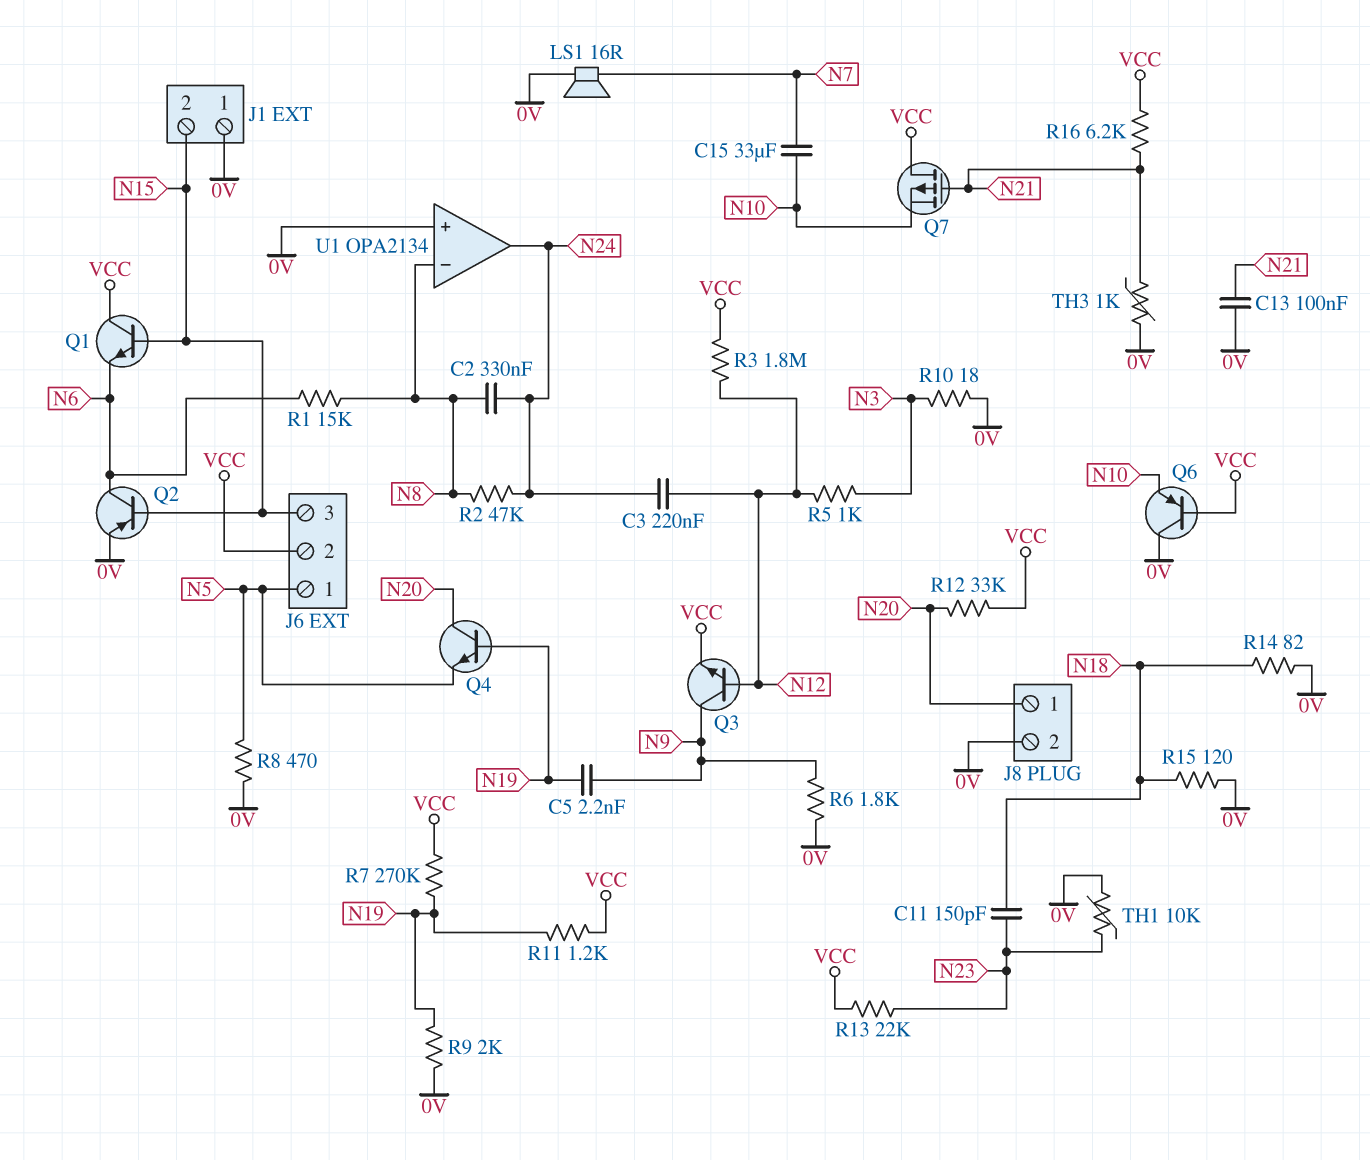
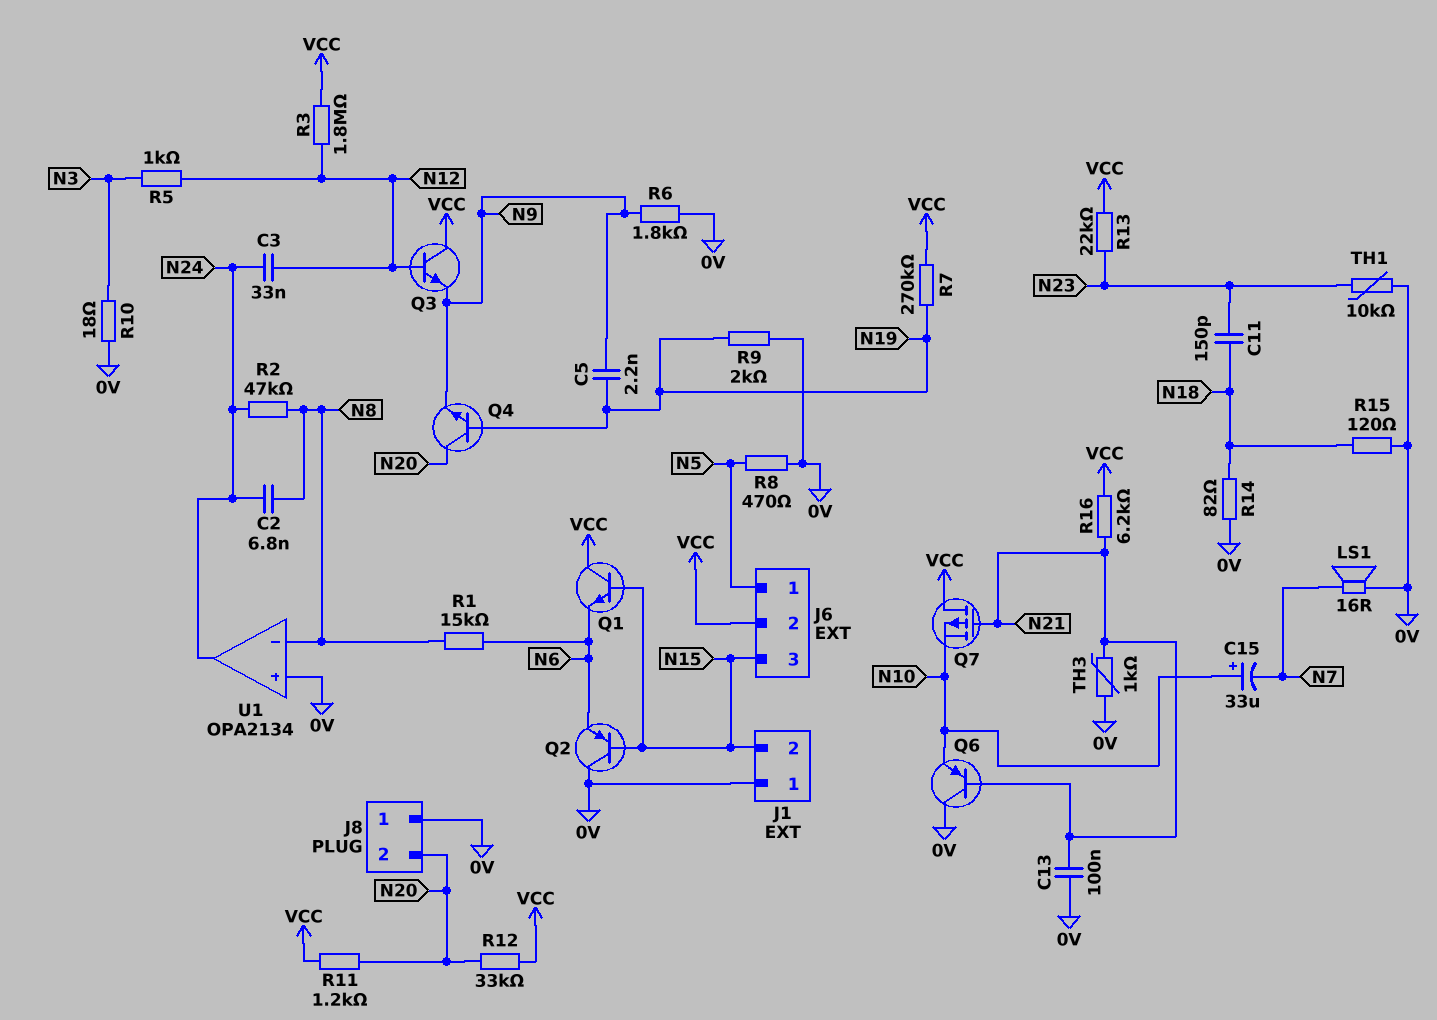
C2: 330nF (N8, N24) -> 6.8nF (N8, N24)
C3: 220nF (N12, N24) -> 33nF (N12, N24)
C15: 33uF (N7, N10) -> 33uF (plus N10, minus N7)
J8 pin 1: N20 -> 0V
J8 pin 2: 0V -> N20
Q2: PNP (B N15, C N6, E 0V) -> PNP (B N15, C 0V, E N6)
Q3: NPN (B N12, C N9, E VCC) -> NPN (B N12, C VCC, E N9)
Q4: NPN (B N19, C N20, E N5) -> NPN (B N19, C N20, E N9)
Q6: PNP (B VCC, C 0V, E N10) -> PNP (B N21, C 0V, E N10)
R11: 1.2k (N19, VCC) -> 1.2k (N20, VCC)

